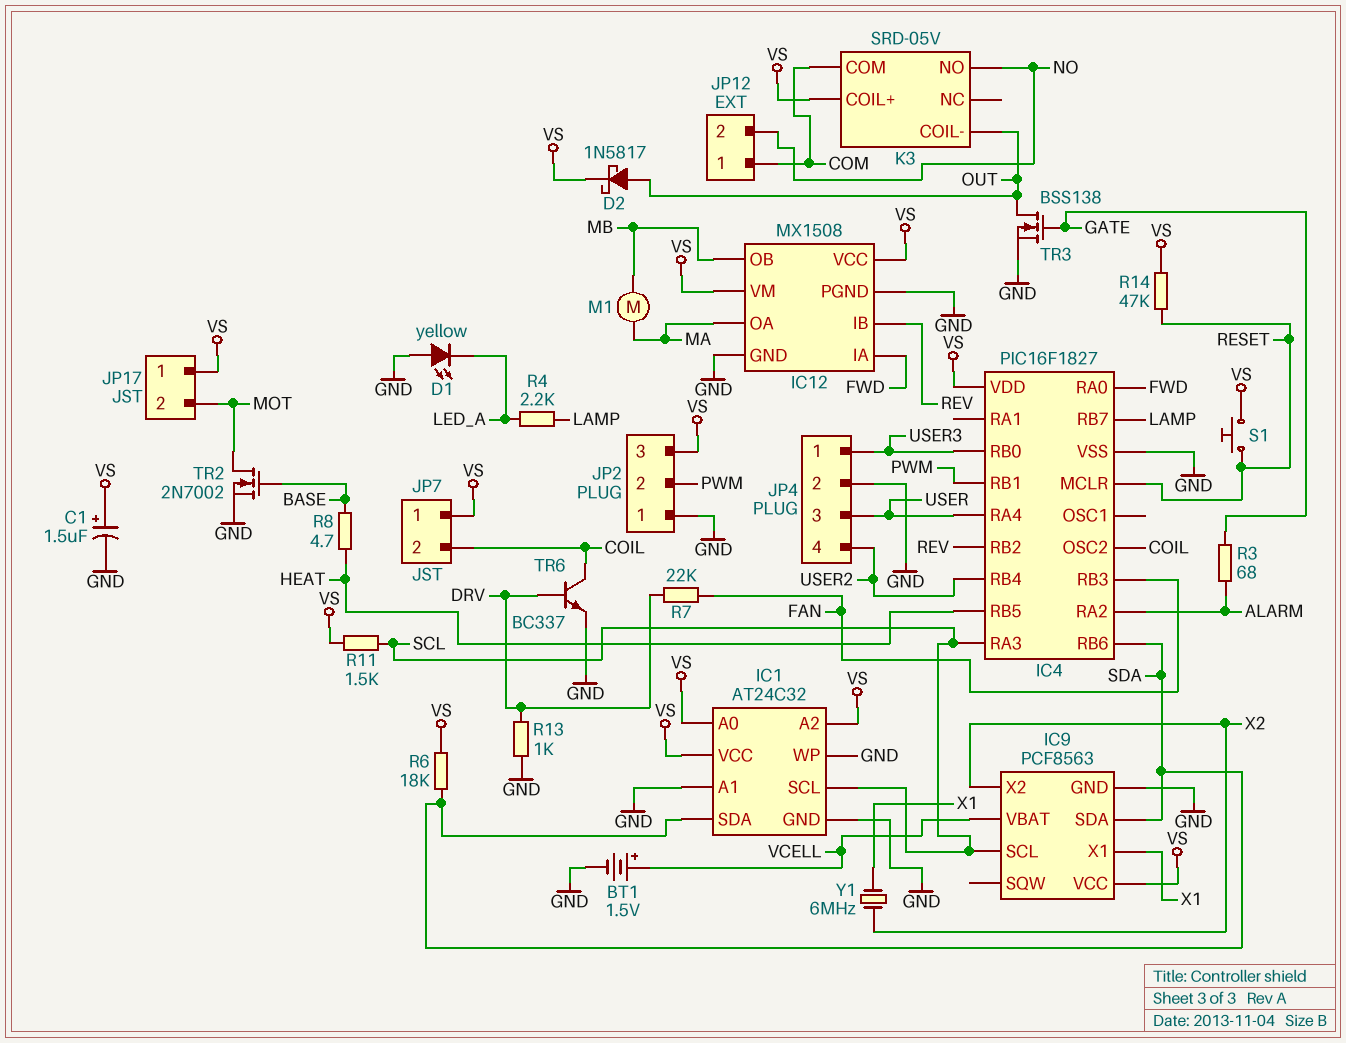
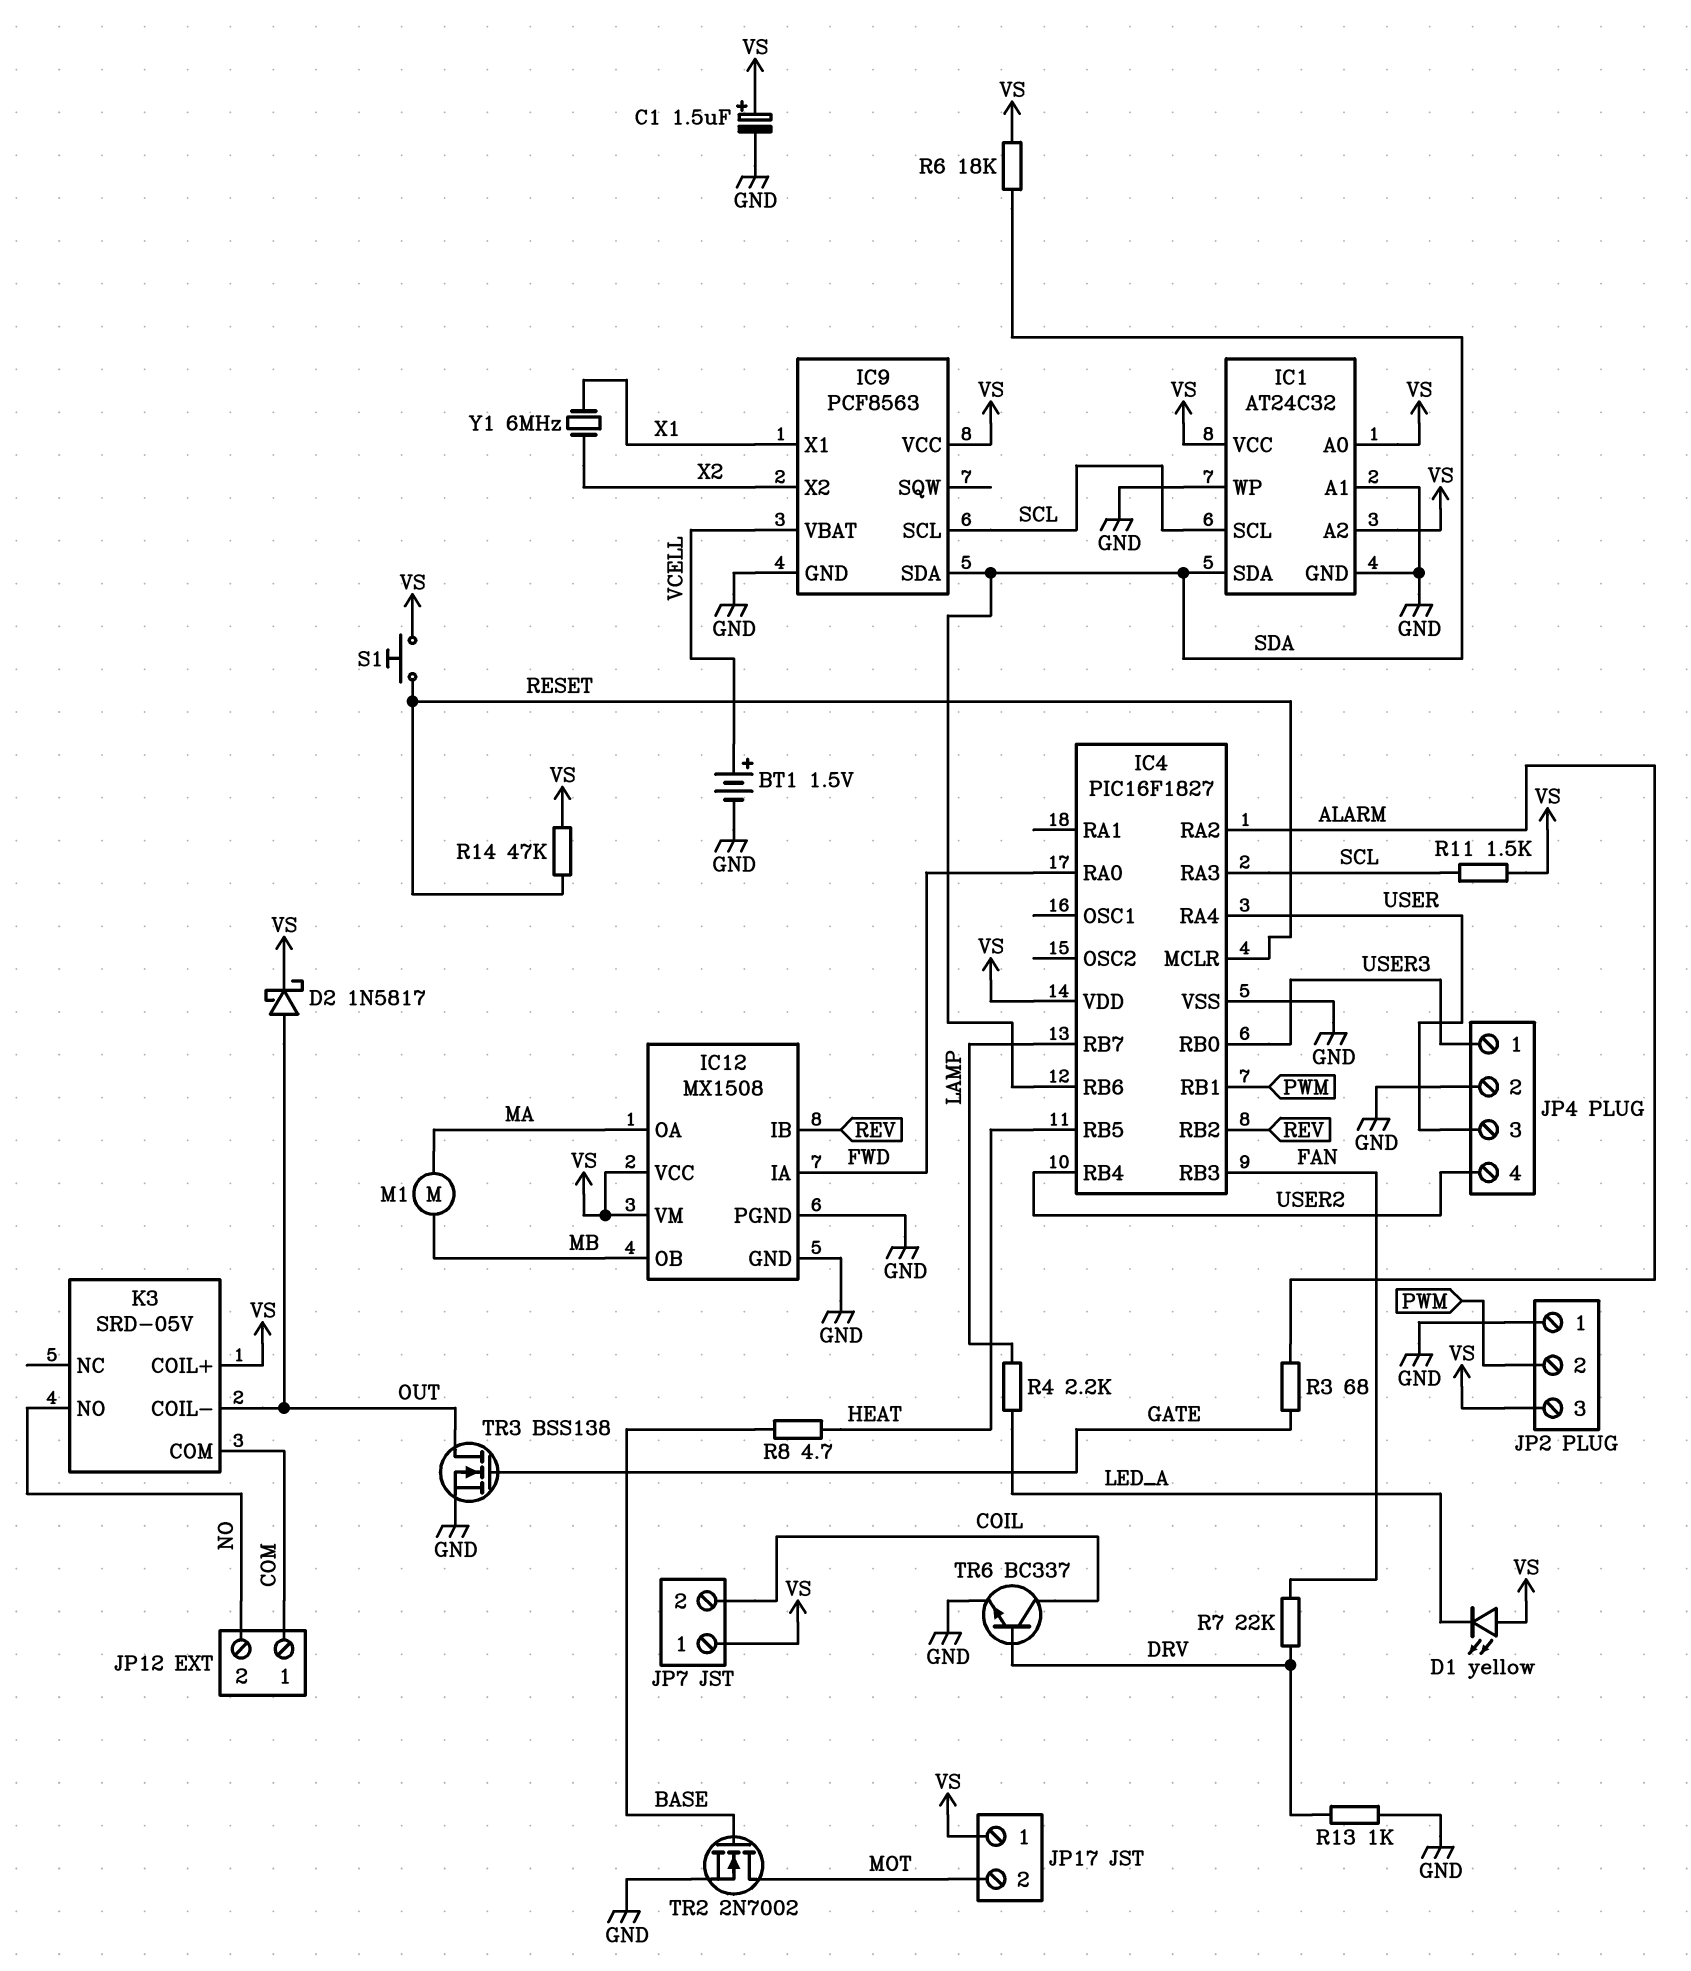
D1: LED yellow (A GND, K LED_A) -> LED yellow (A VS, K LED_A)
IC4 pin OSC2: COIL -> none

